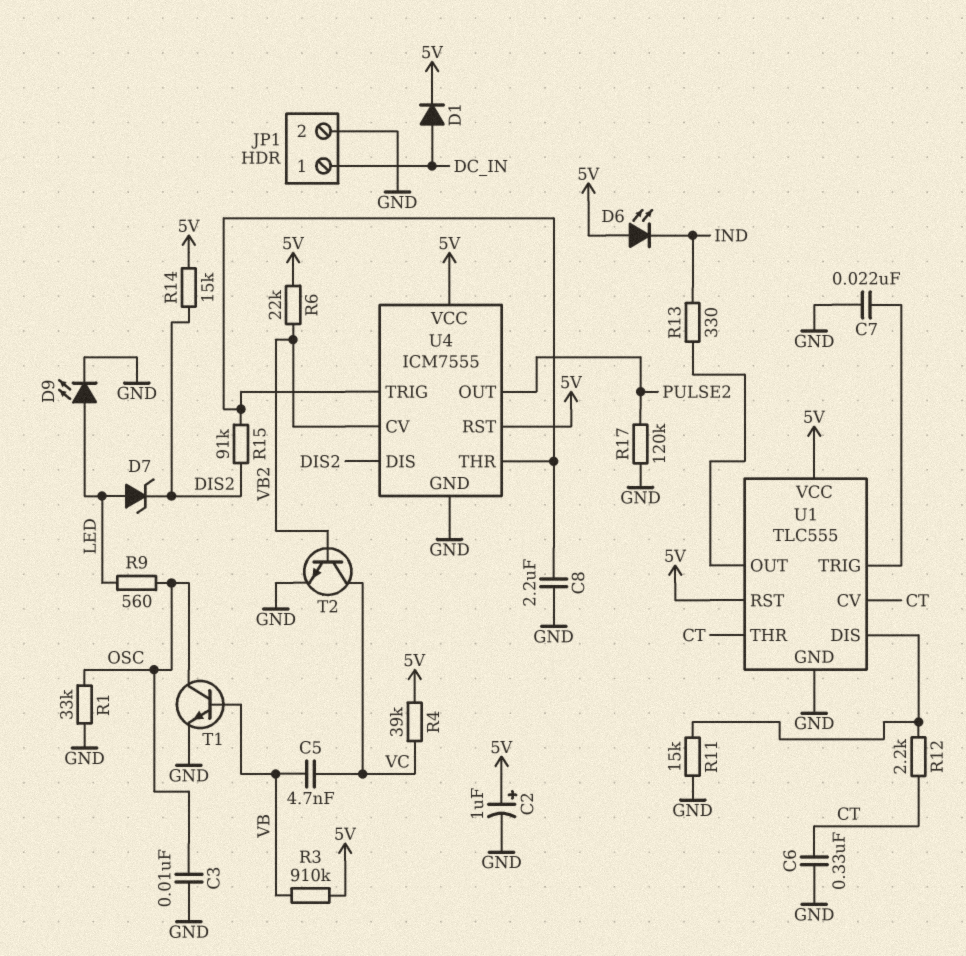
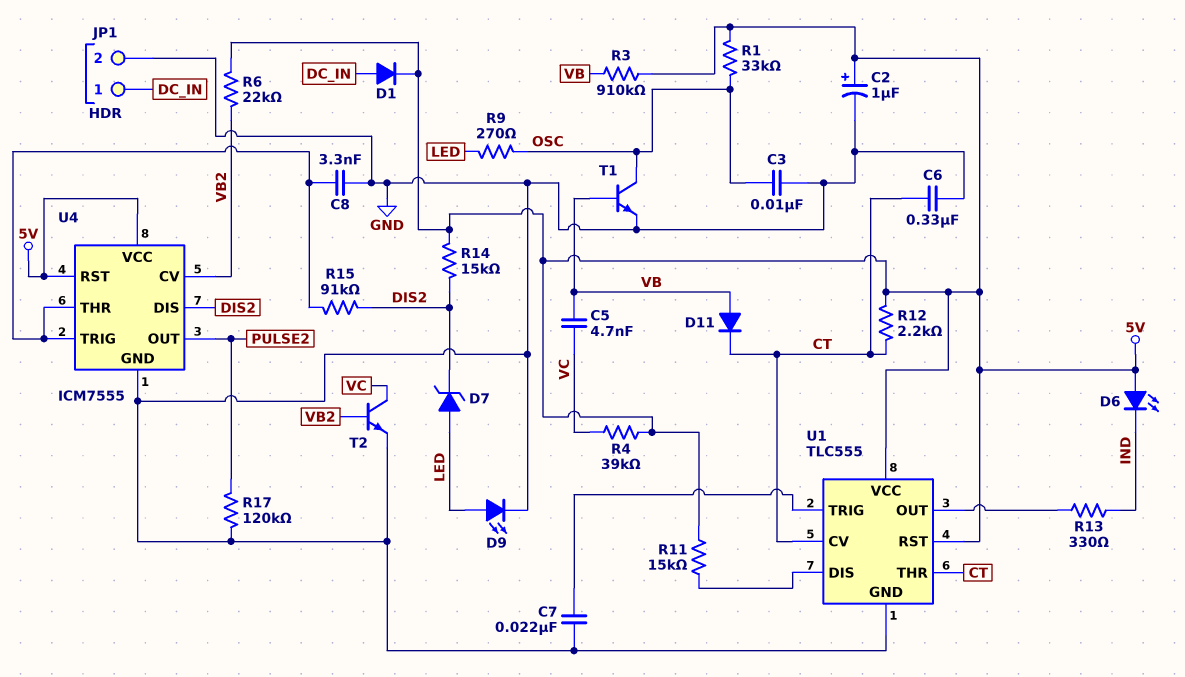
C8: 2.2uF (GND, U4/THR) -> 3.3nF (GND, U4/THR)
D11: none -> diode (A VB, K CT)
R1: 33k (GND, OSC) -> 33k (5V, OSC)
R9: 560 (LED, OSC) -> 270 (LED, OSC)
R11: 15k (GND, U1/DIS) -> 15k (5V, U1/DIS)
R12: 2.2k (CT, U1/DIS) -> 2.2k (5V, CT)

